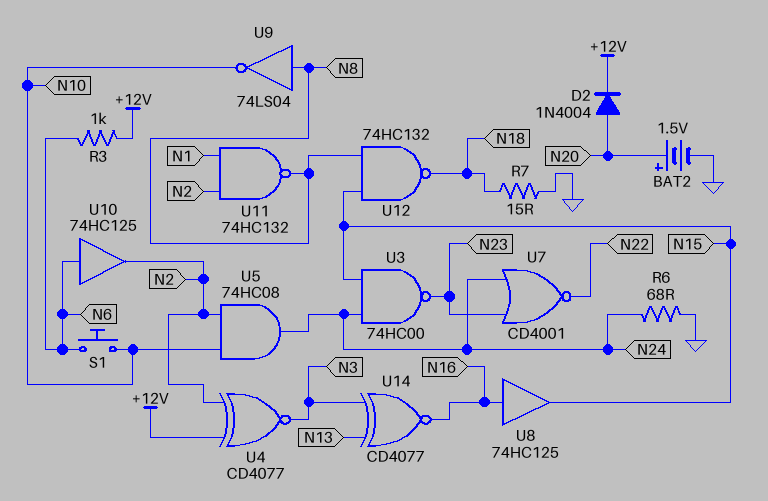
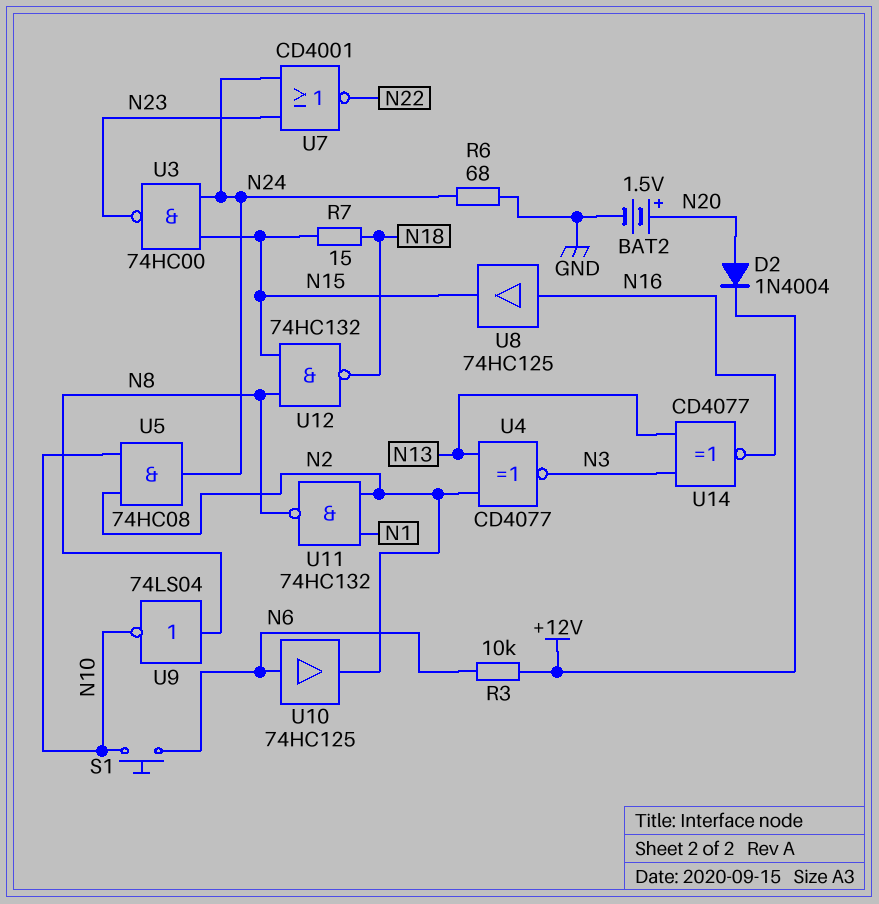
R3: 1k (+12V, N6) -> 10k (+12V, N6)
R7: 15 (GND, N18) -> 15 (N15, N18)
U4: XNOR CD4077 (in +12V, in N2, out N3) -> XNOR CD4077 (in N2, in N13, out N3)

